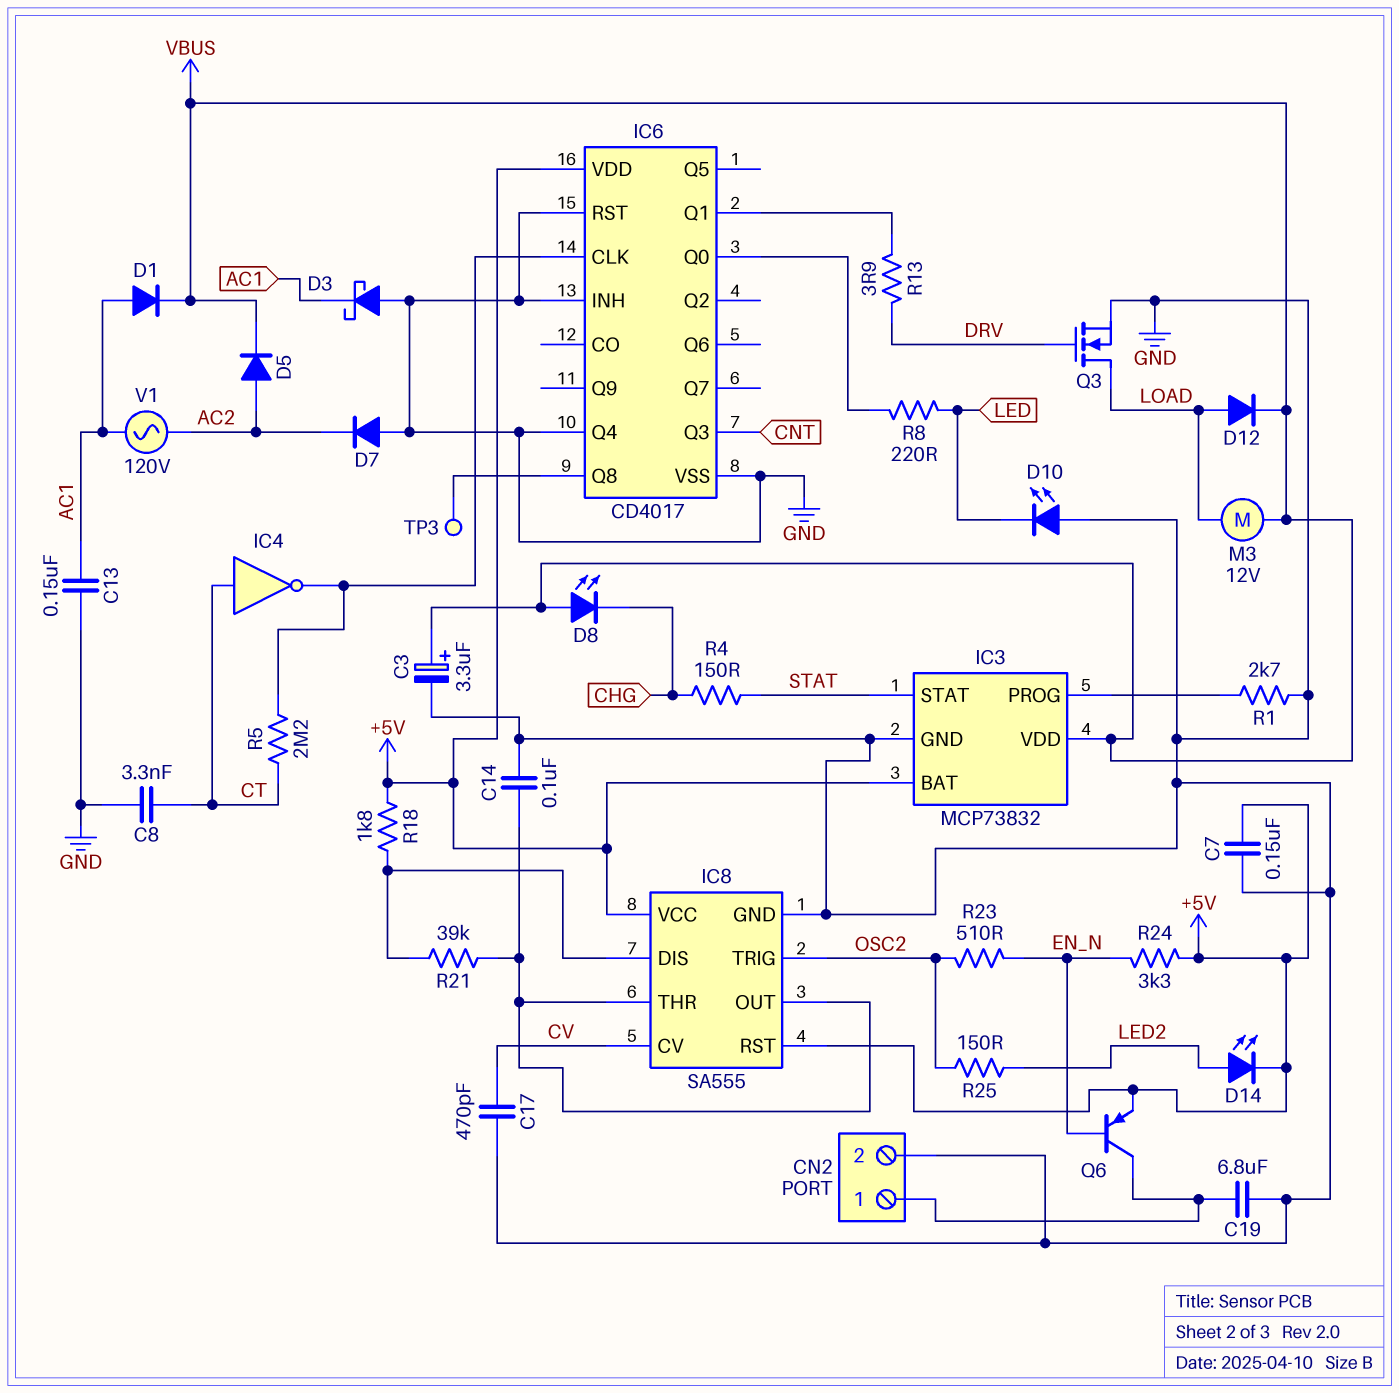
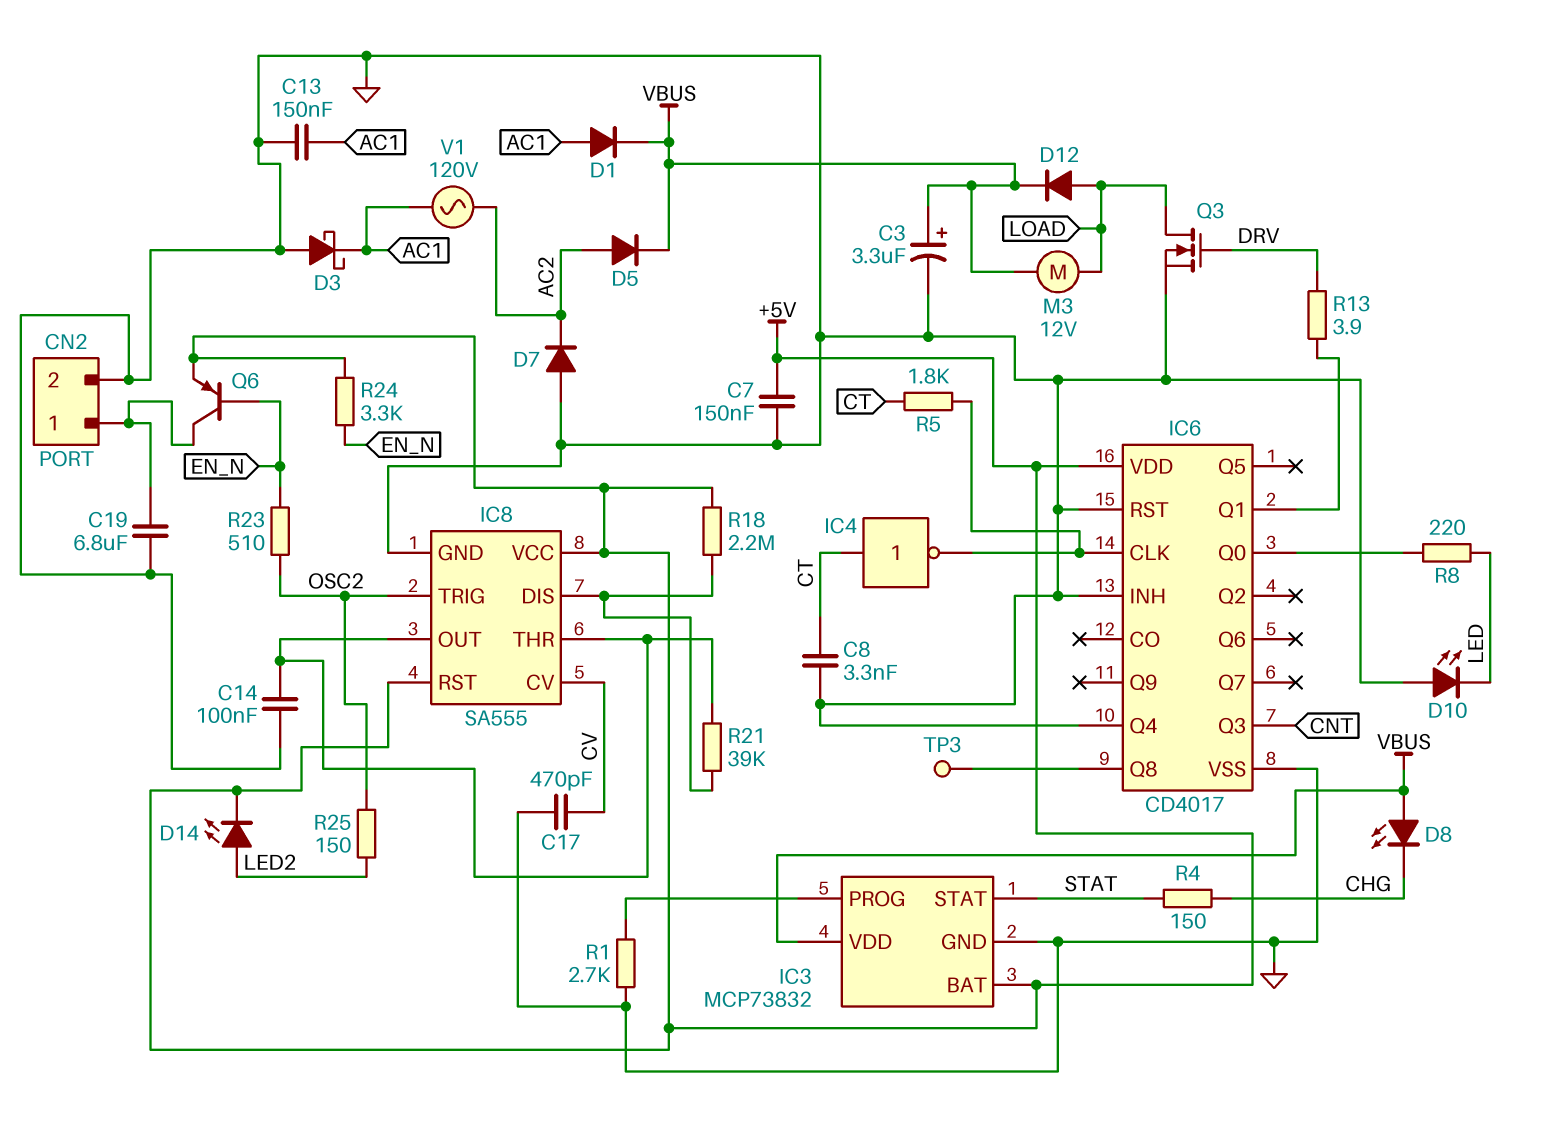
R5: 2.2M (CT, IC6/CLK) -> 1.8k (CT, IC6/CLK)
R18: 1.8k (+5V, IC8/DIS) -> 2.2M (+5V, IC8/DIS)

